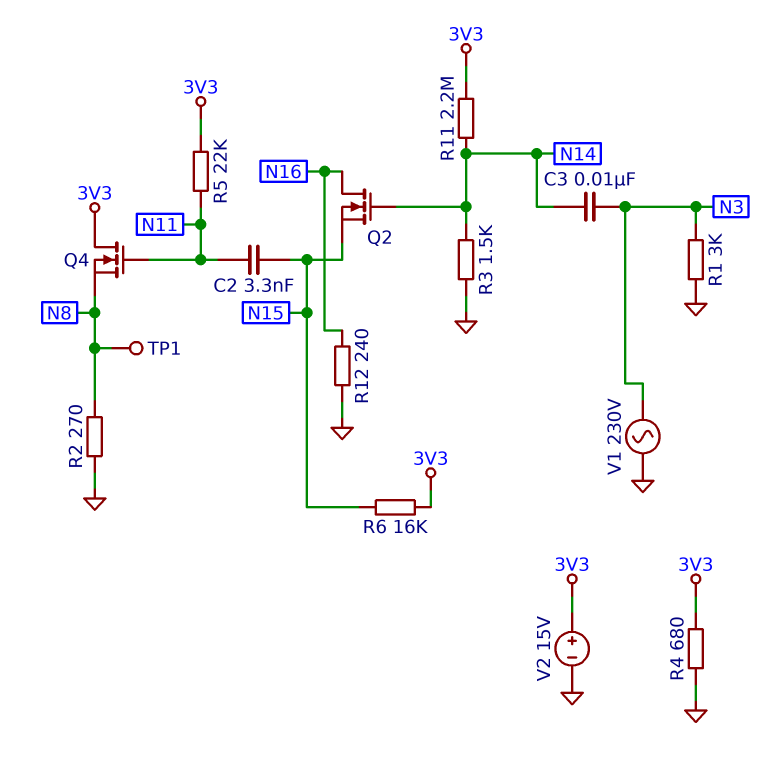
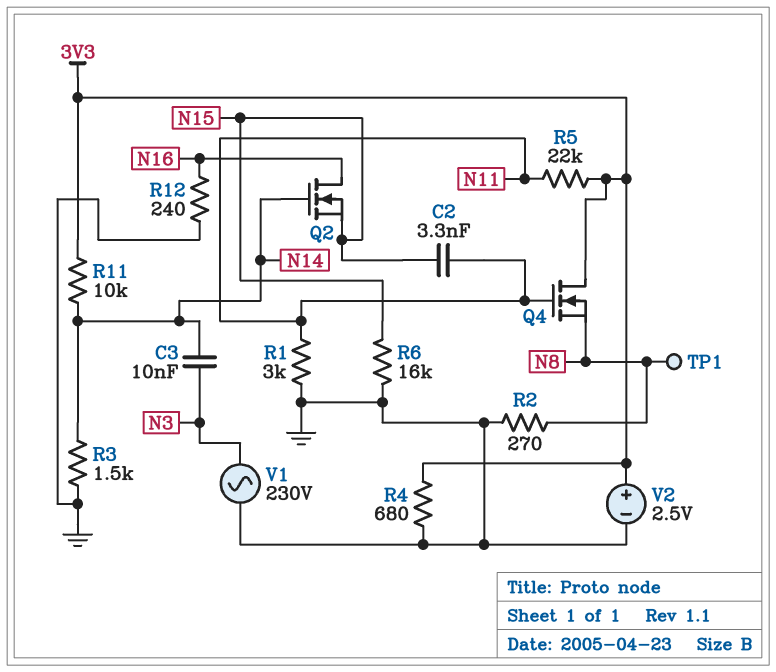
R1: 3k (GND, N3) -> 3k (GND, N11)
R6: 16k (3V3, N15) -> 16k (GND, N15)
R11: 2.2M (3V3, N14) -> 10k (3V3, N14)
V2: 15V (plus 3V3, minus GND) -> 2.5V (plus 3V3, minus GND)

